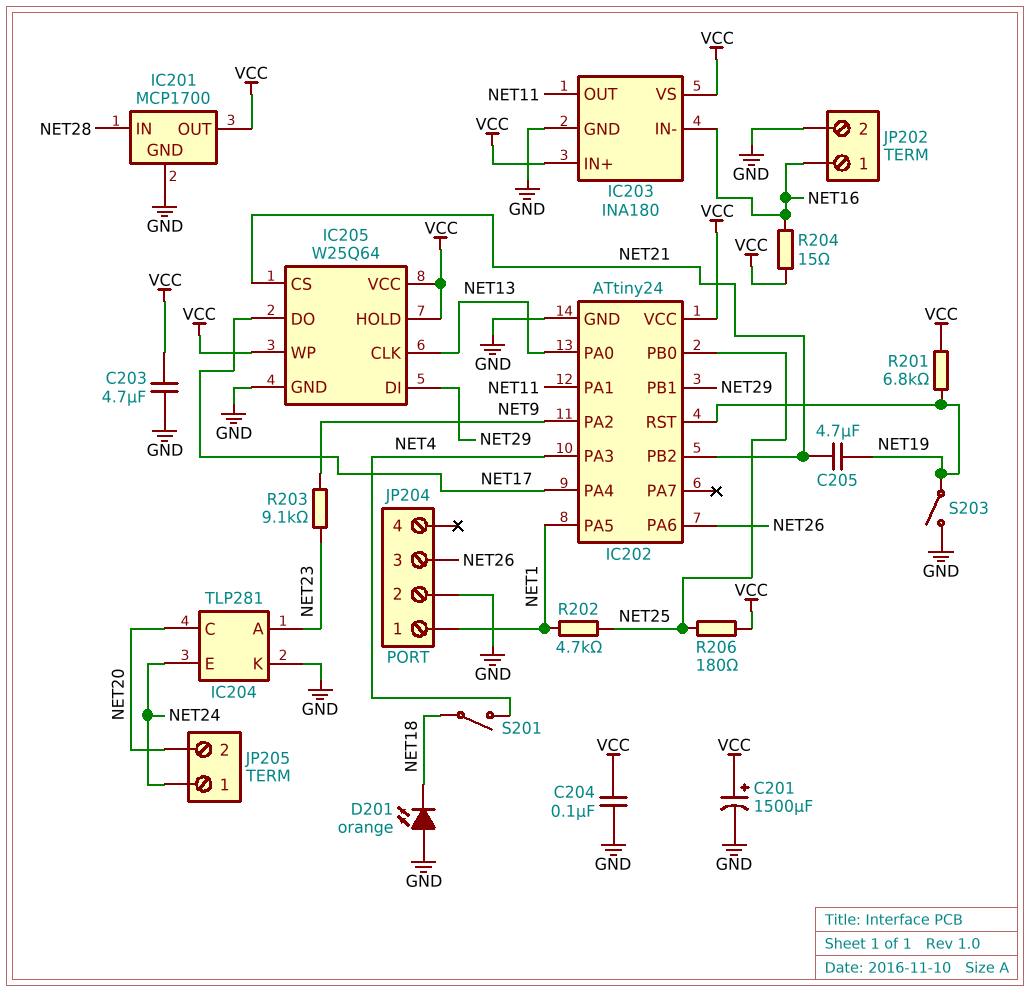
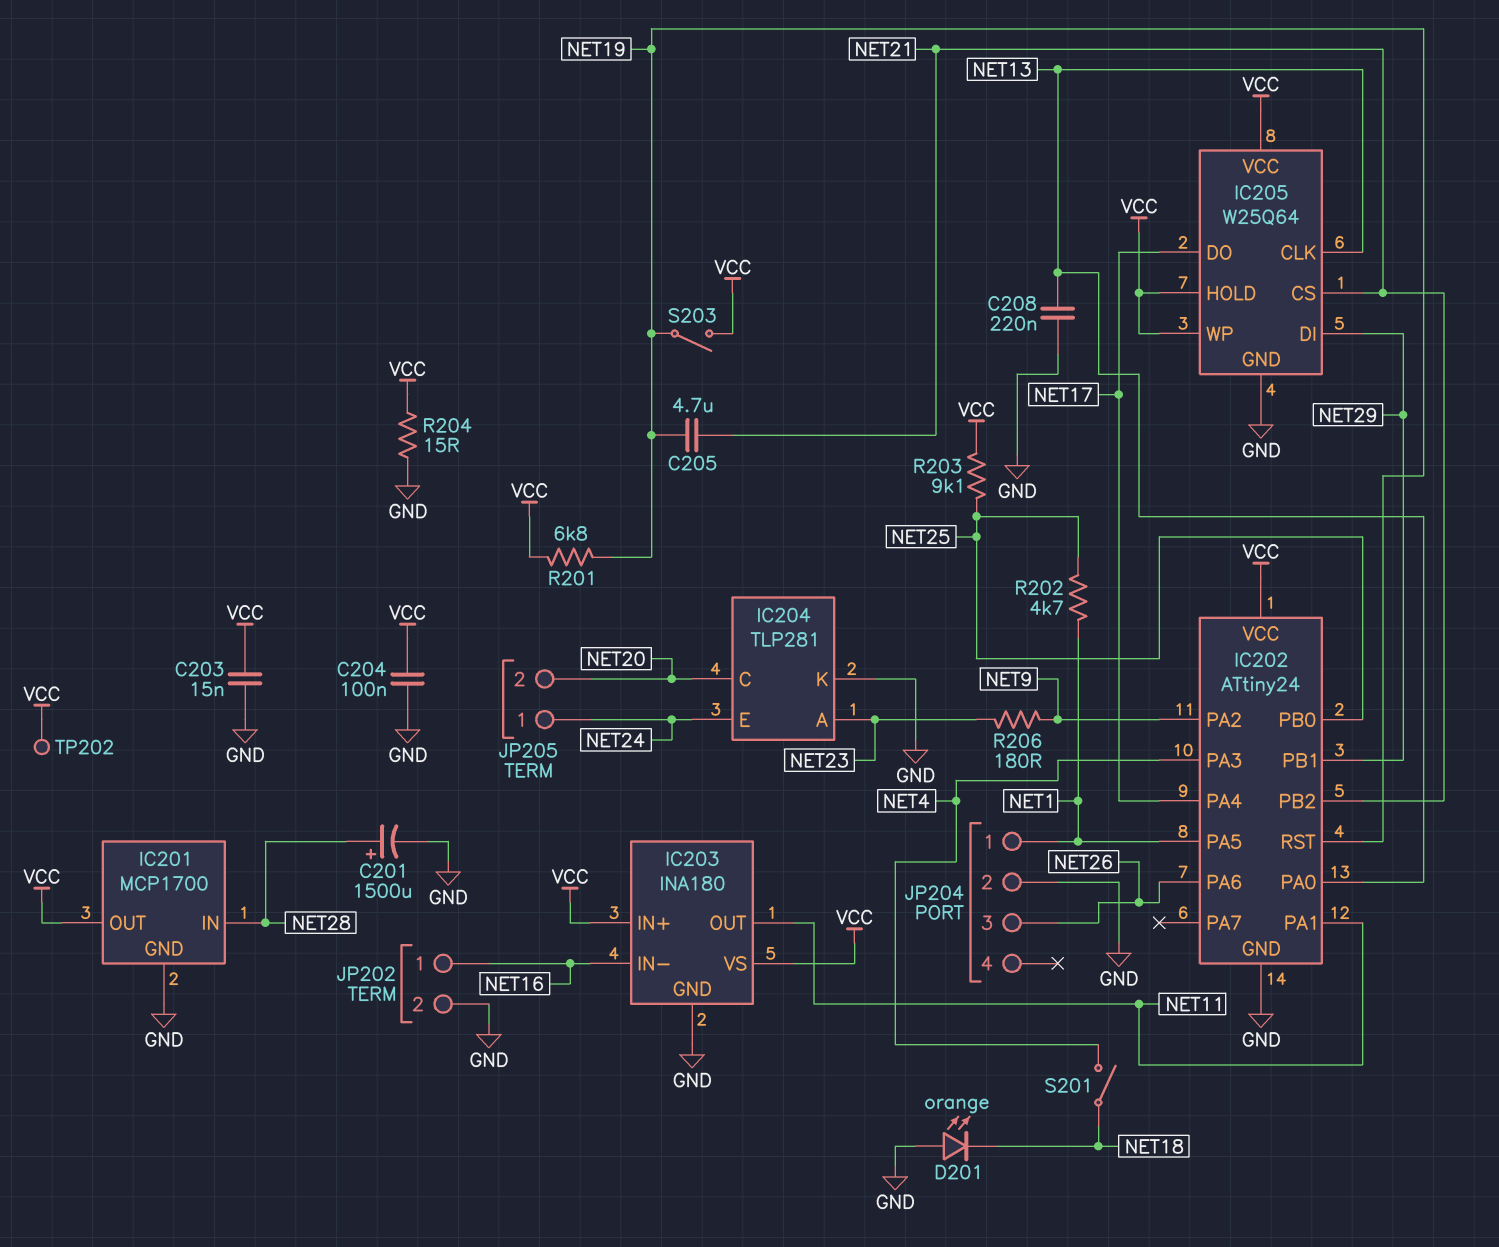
C201: 1500uF (plus VCC, minus GND) -> 1500uF (plus NET28, minus GND)
C203: 4.7uF (GND, VCC) -> 15nF (GND, VCC)
C208: none -> 220nF (GND, NET13)
R203: 9.1k (NET9, NET23) -> 9.1k (NET25, VCC)
R204: 15 (NET16, VCC) -> 15 (GND, VCC)
R206: 180 (NET25, VCC) -> 180 (NET9, NET23)
S203: switch (GND, NET19) -> switch (NET19, VCC)
TP202: none -> test point (VCC)

